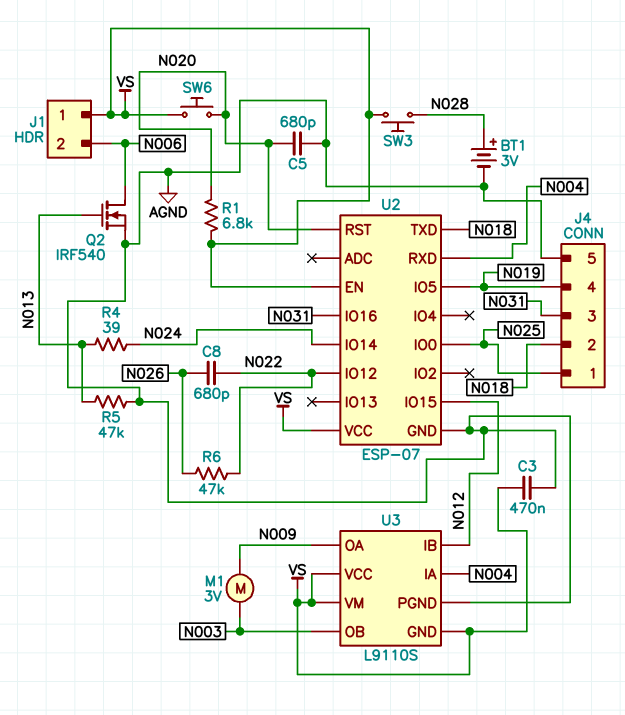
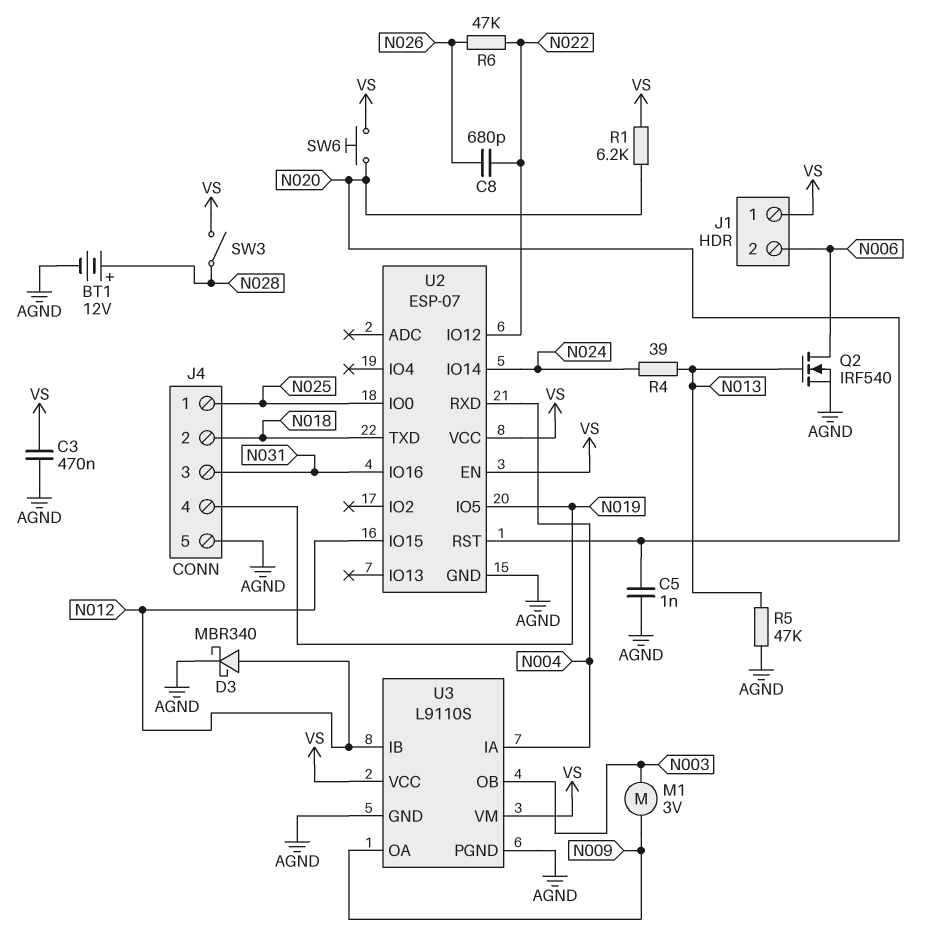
BT1: 3V (plus N028, minus AGND) -> 12V (plus N028, minus AGND)
C5: 680pF (AGND, N020) -> 1nF (AGND, N020)
D3: none -> schottky MBR340 (A N012, K AGND)
R1: 6.8k (N020, VS) -> 6.2k (N020, VS)
SW3: button (N028, VS) -> switch (N028, VS)
U3 pin GND: VS -> AGND

